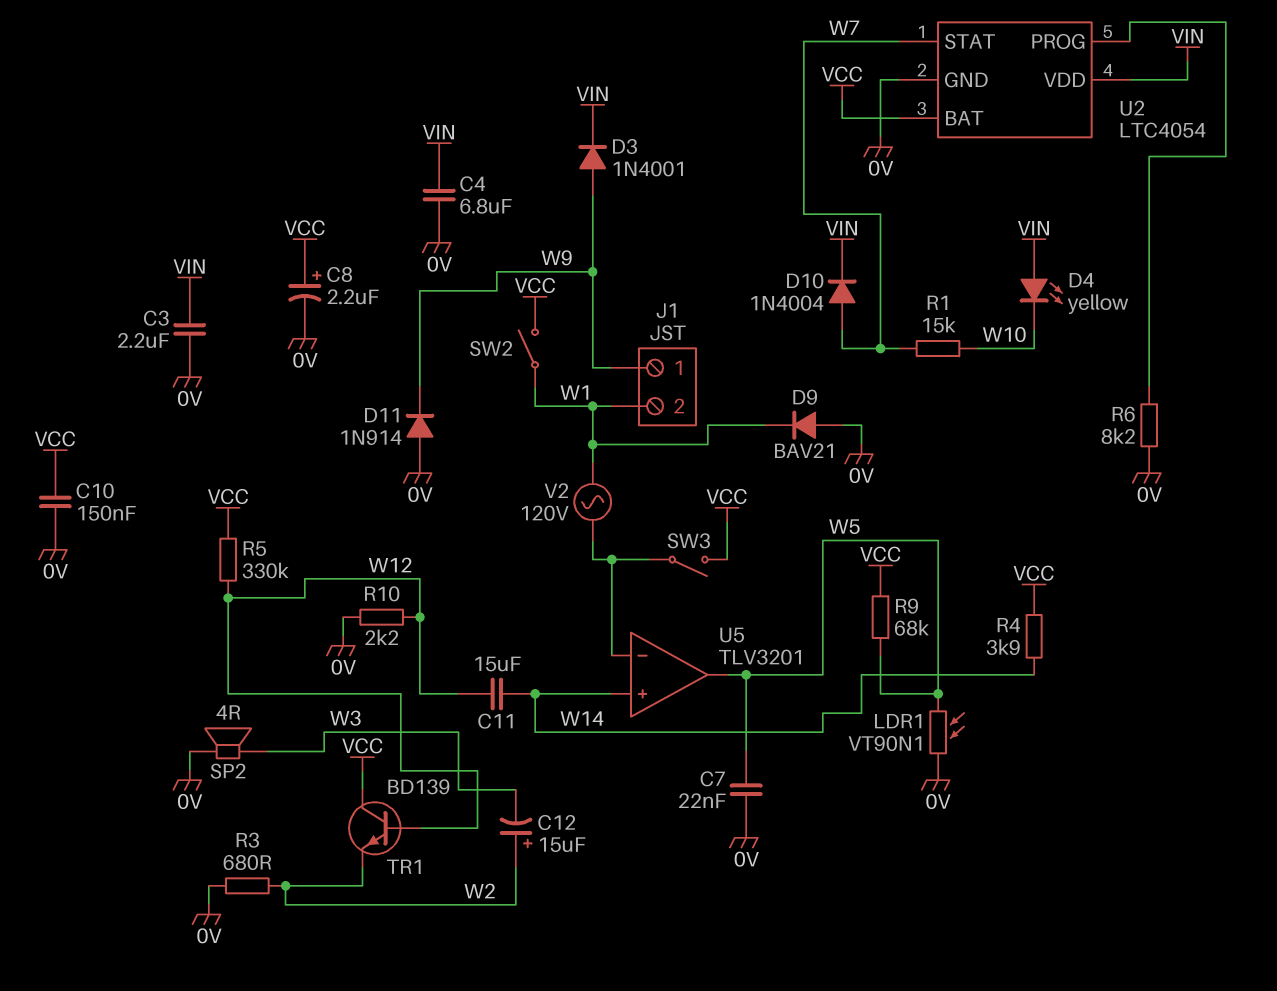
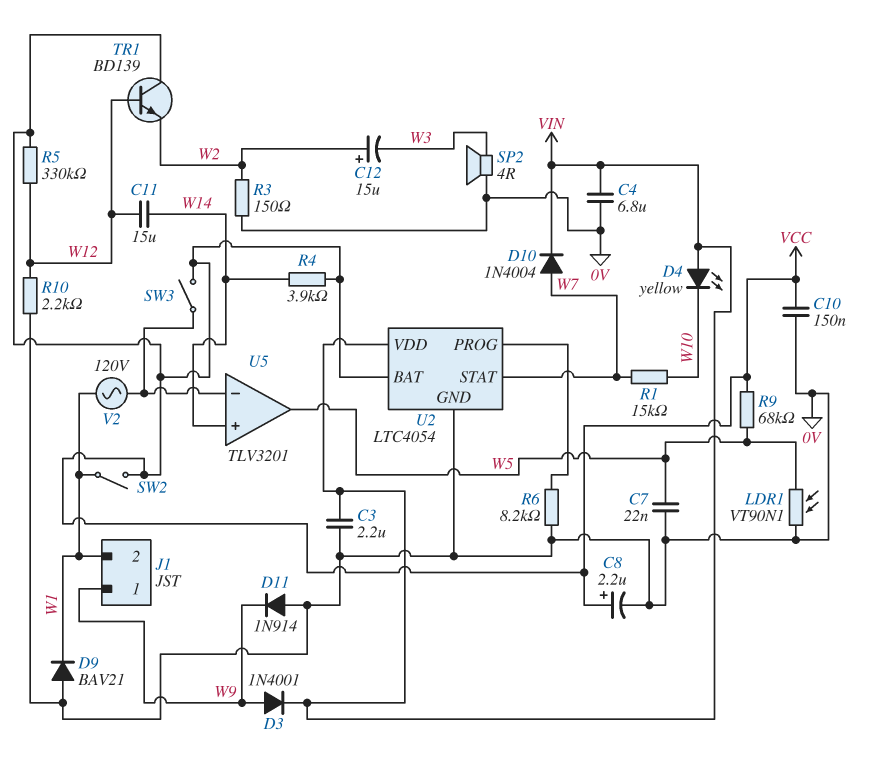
R3: 680 (0V, W2) -> 150 (0V, W2)

